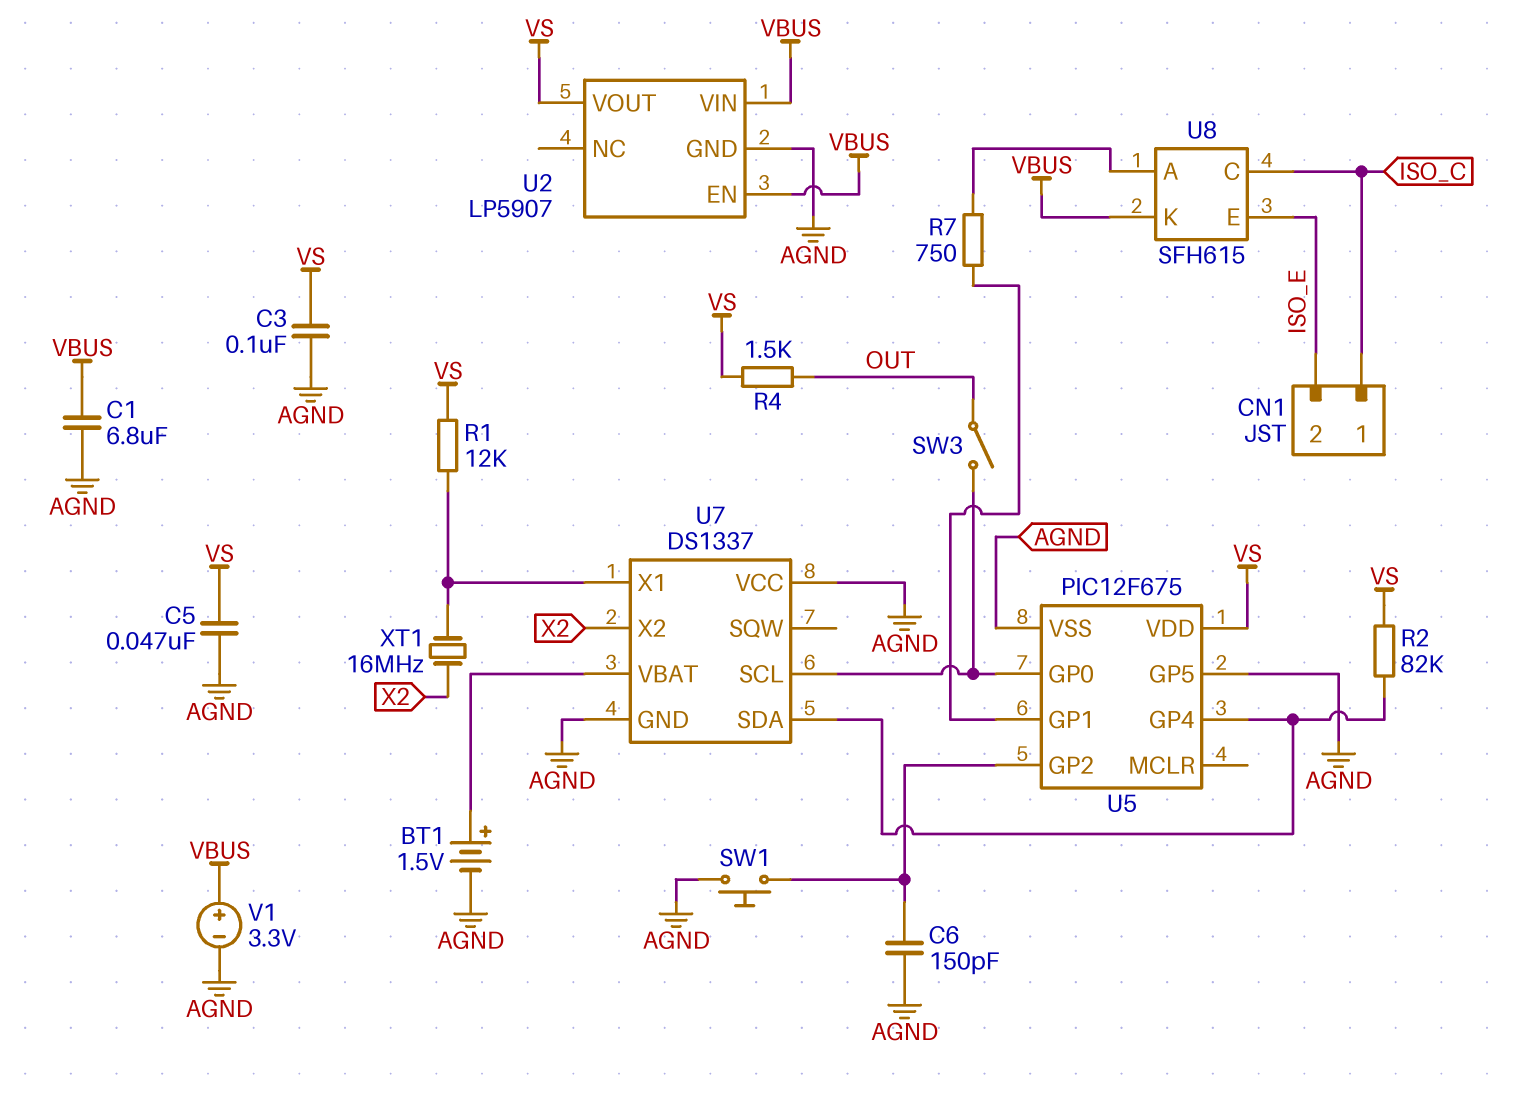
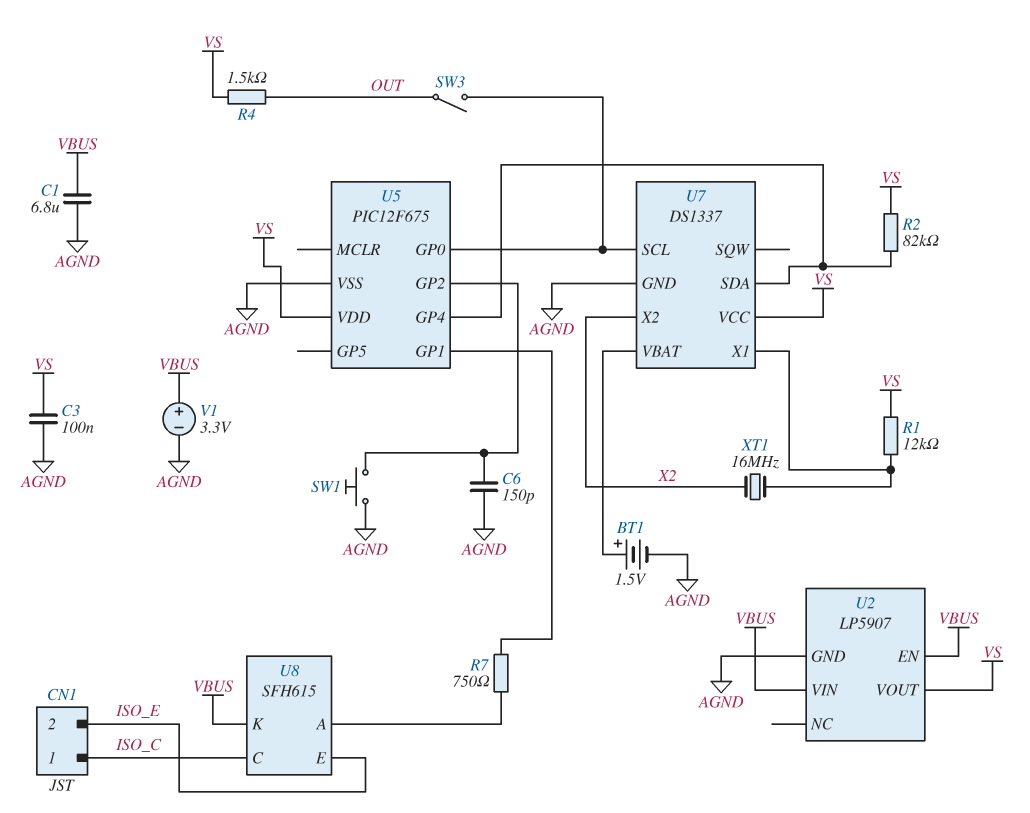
C5: 47nF (AGND, VS) -> none
U5 pin GP5: AGND -> none
U7 pin VCC: AGND -> VS

